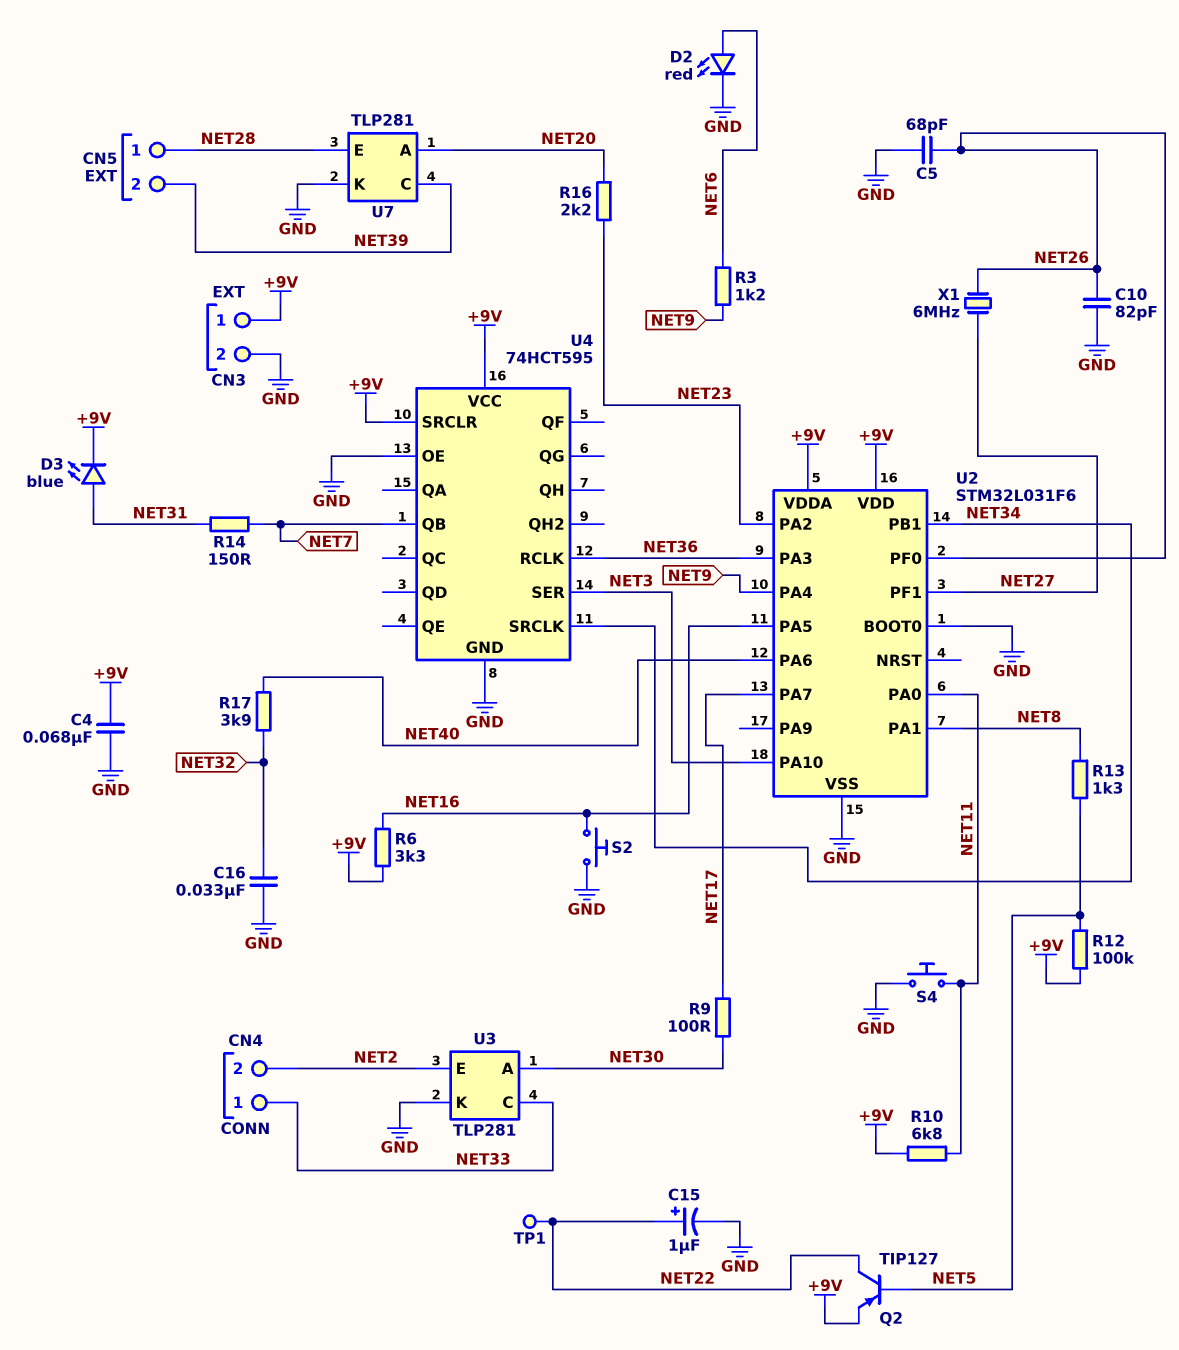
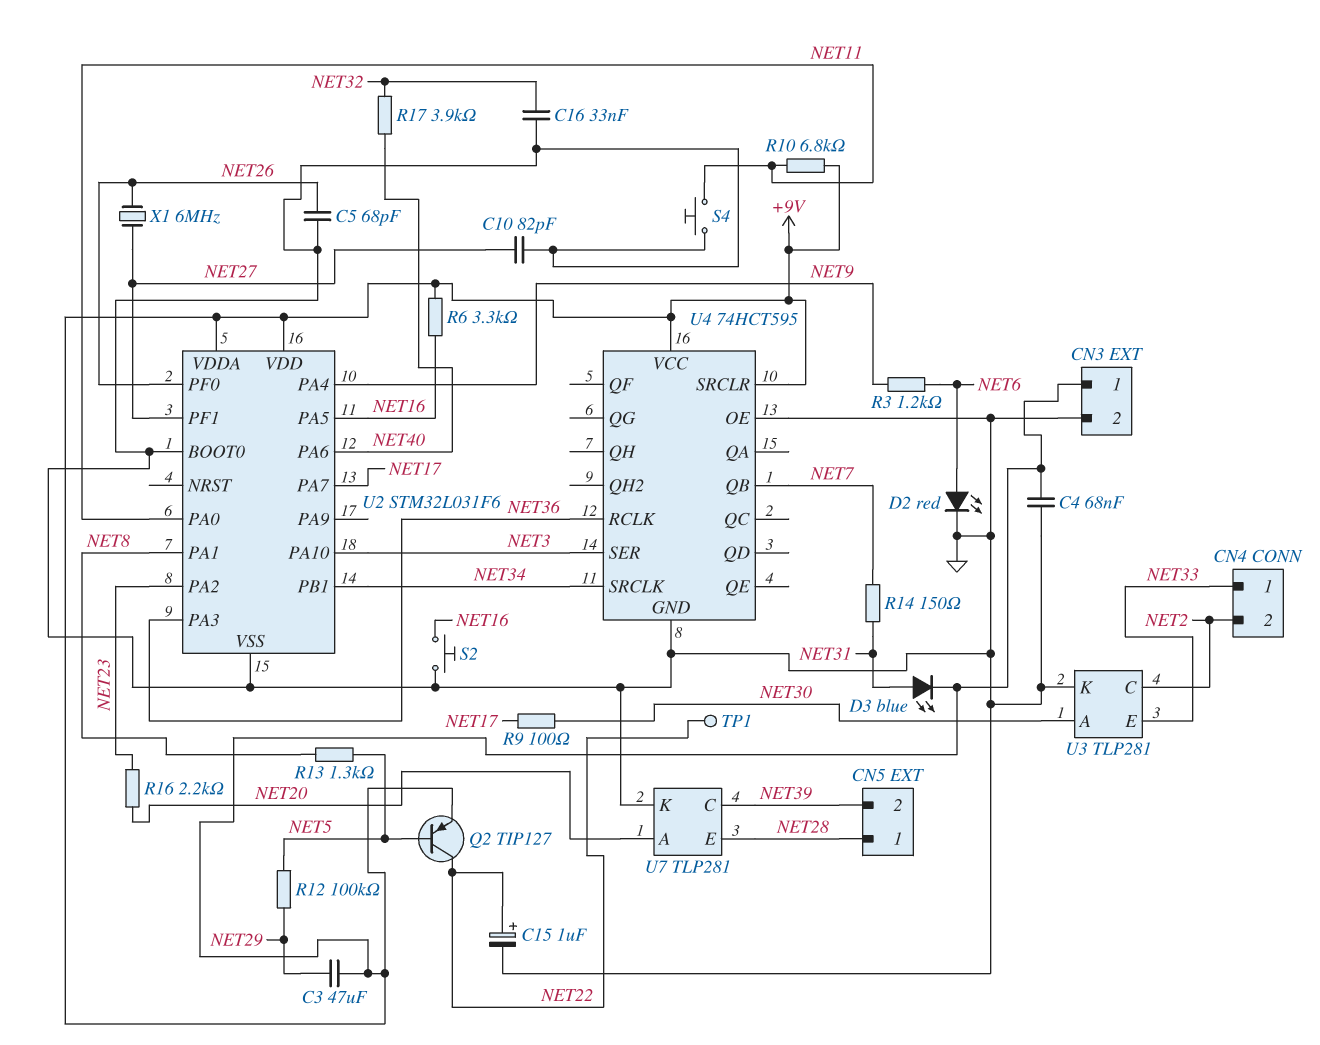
C3: none -> 47uF (+9V, NET29)
C10: 82pF (GND, NET26) -> 82pF (GND, NET27)
R12: 100k (+9V, NET5) -> 100k (NET5, NET29)
U3 pin C: NET33 -> NET2
U3 pin E: NET2 -> NET33

